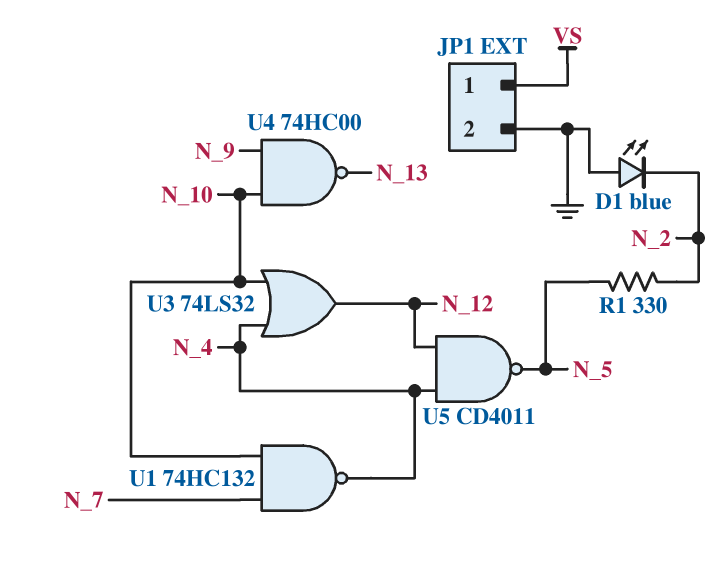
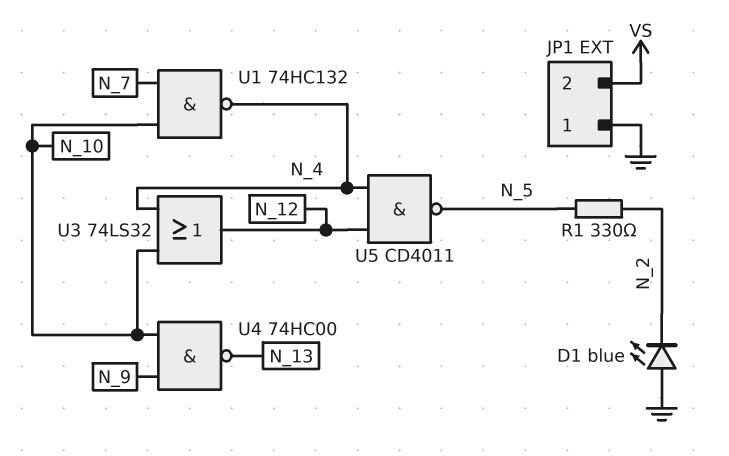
JP1 pin 1: VS -> GND
JP1 pin 2: GND -> VS

